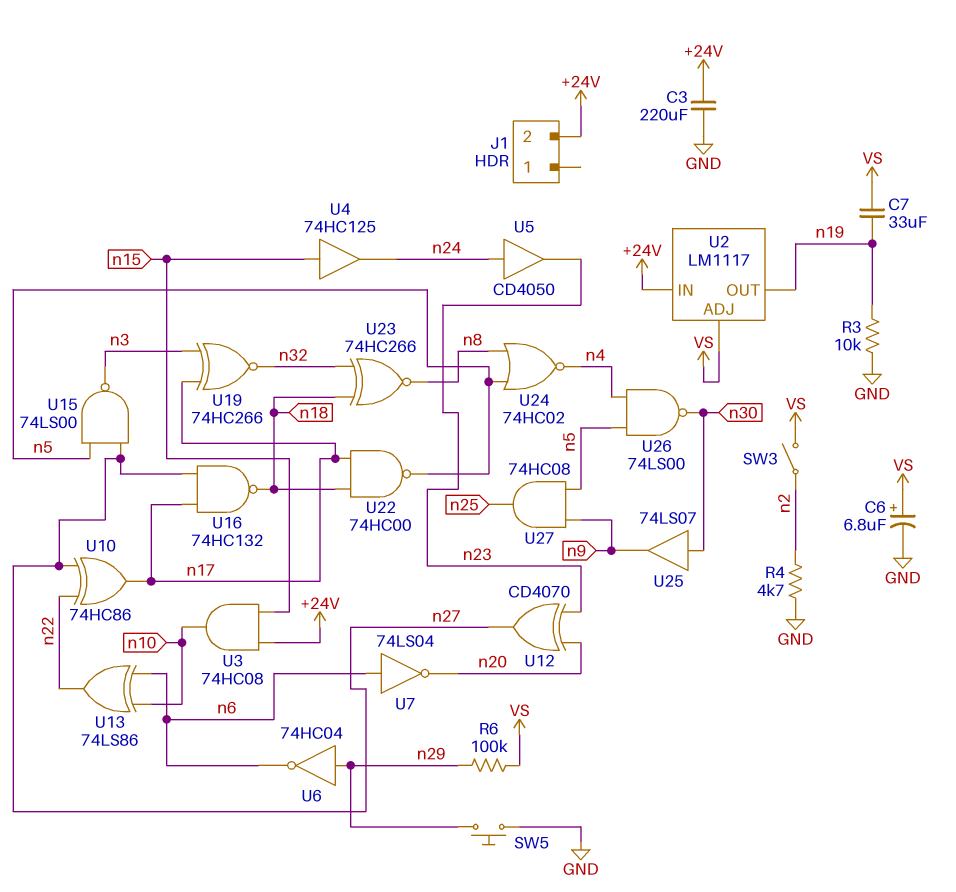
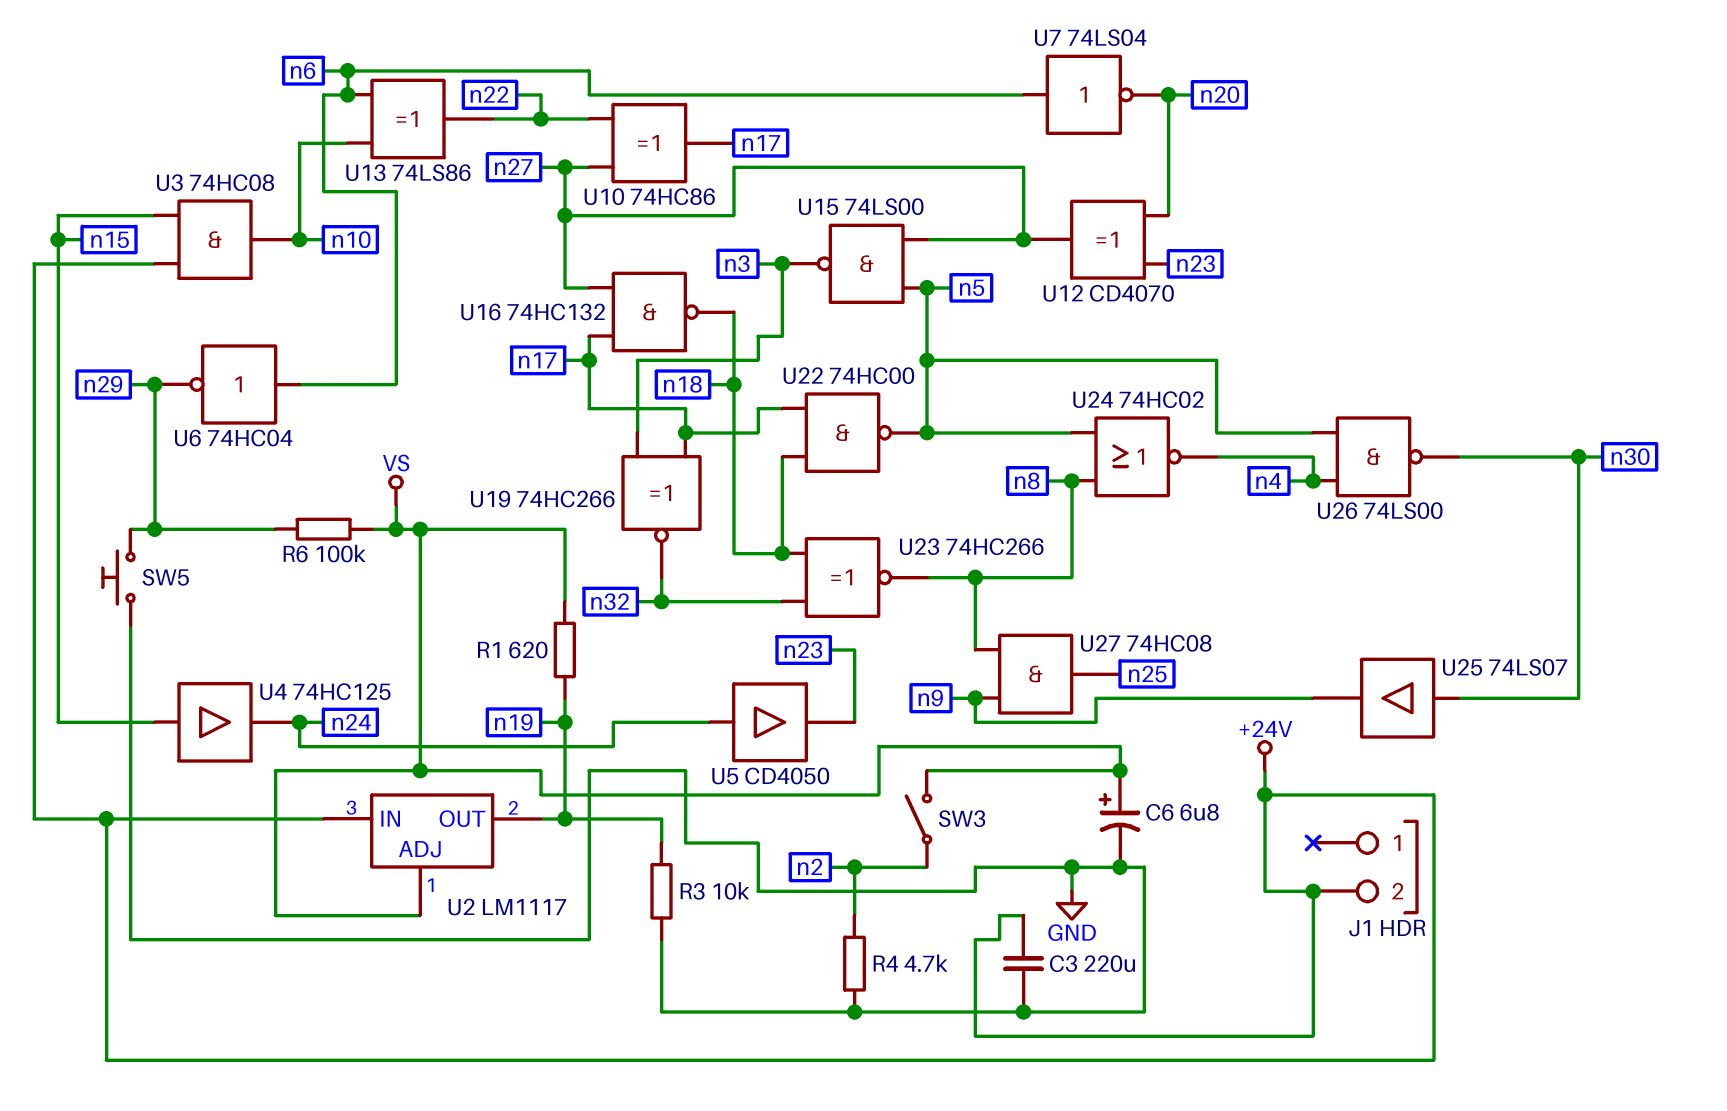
C7: 33uF (VS, n19) -> none
R1: none -> 620 (VS, n19)
U6: NOT 74HC04 (in n29, out n6) -> NOT 74HC04 (in n6, out n29)
U27: AND 74HC08 (in n5, in n9, out n25) -> AND 74HC08 (in n8, in n9, out n25)

